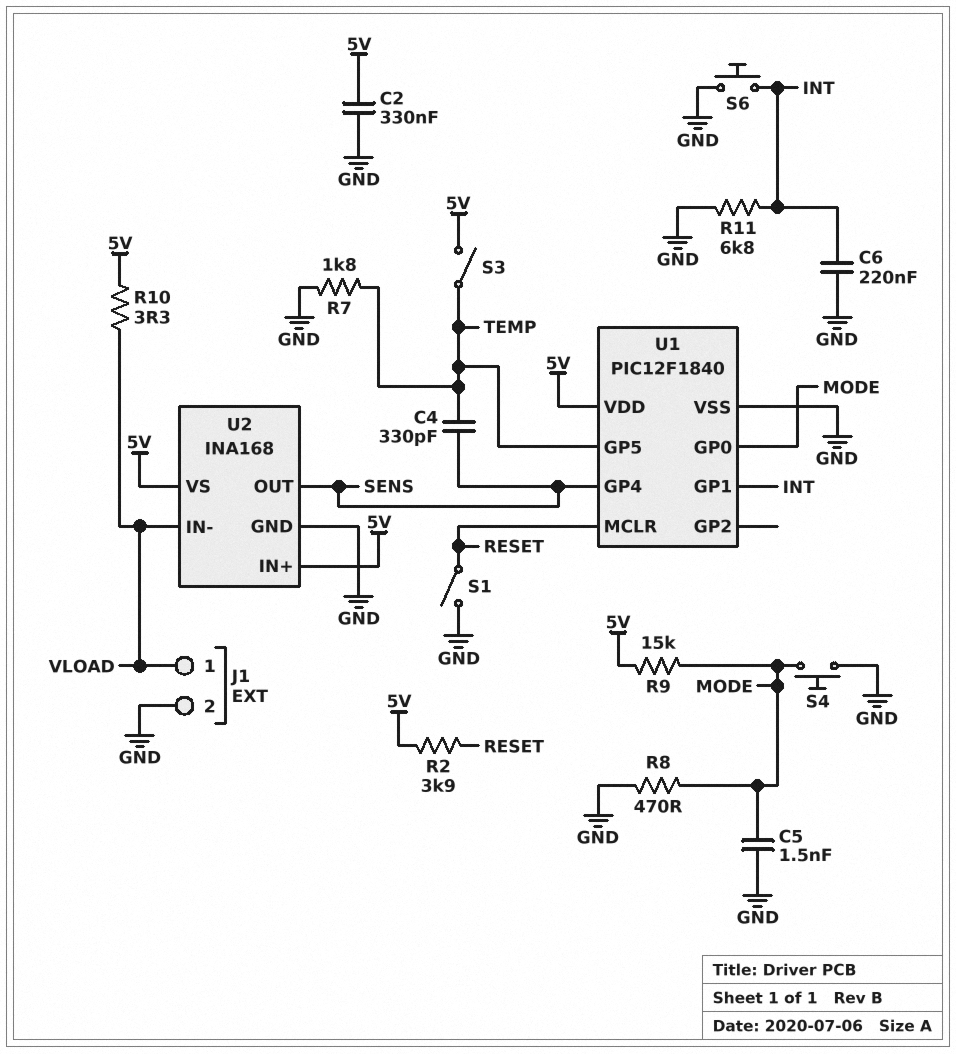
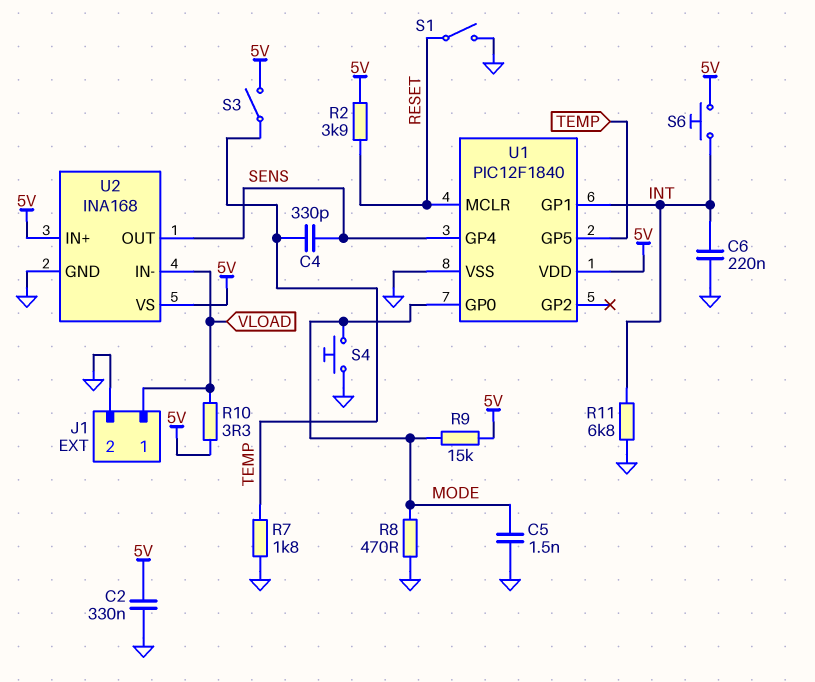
S6: button (GND, INT) -> button (5V, INT)

